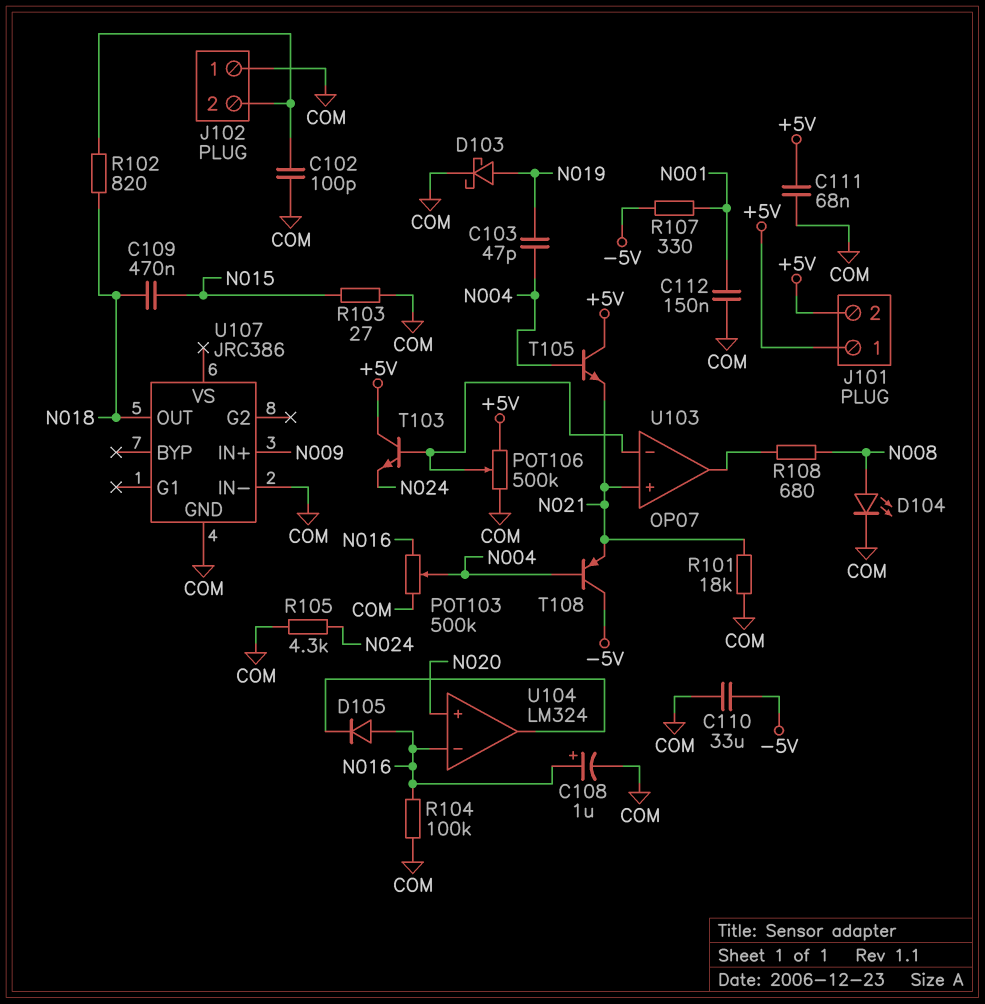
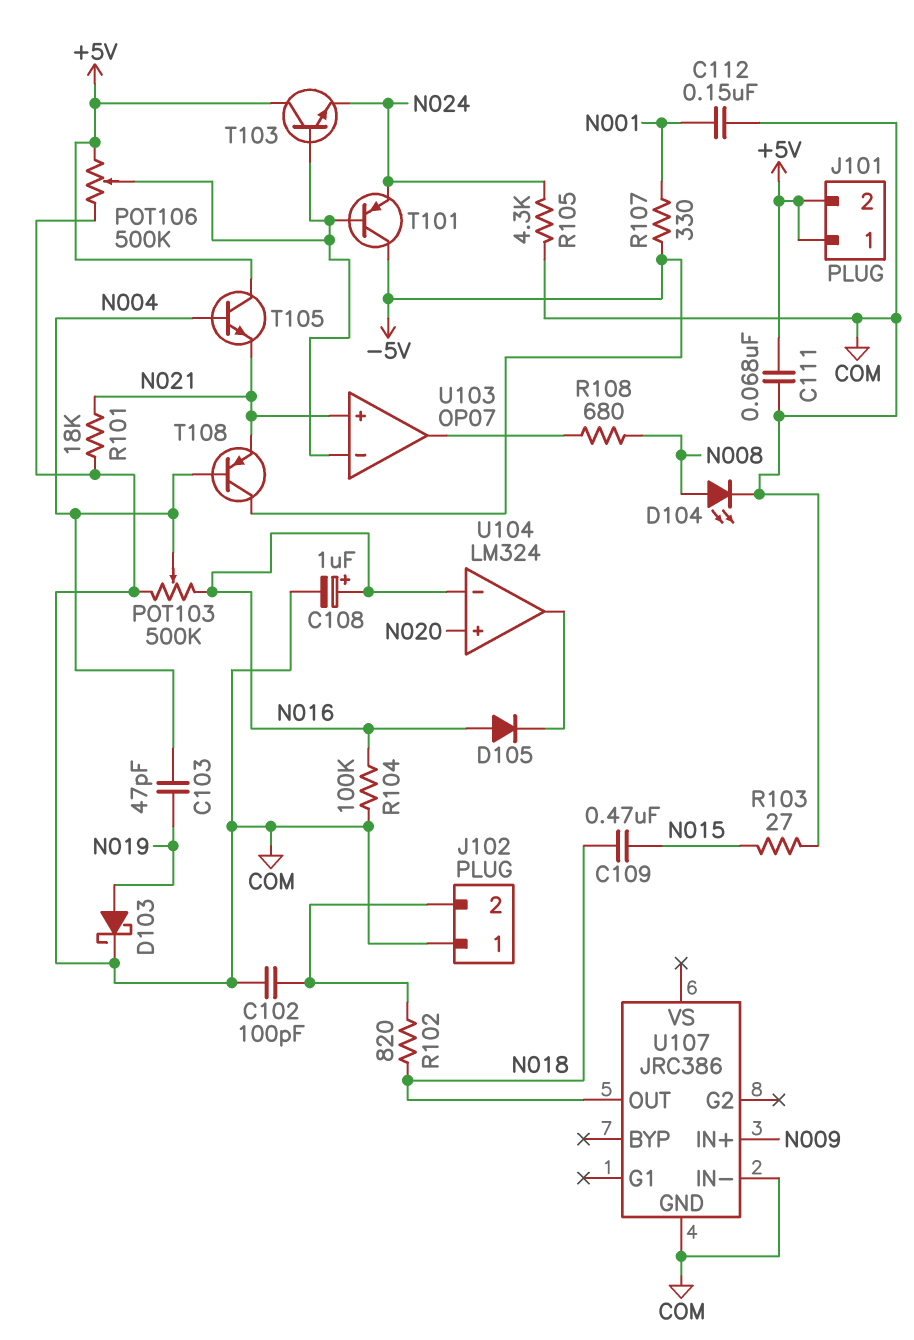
C110: 33uF (-5V, COM) -> none
T101: none -> PNP (B U103/in-, C -5V, E N024)

